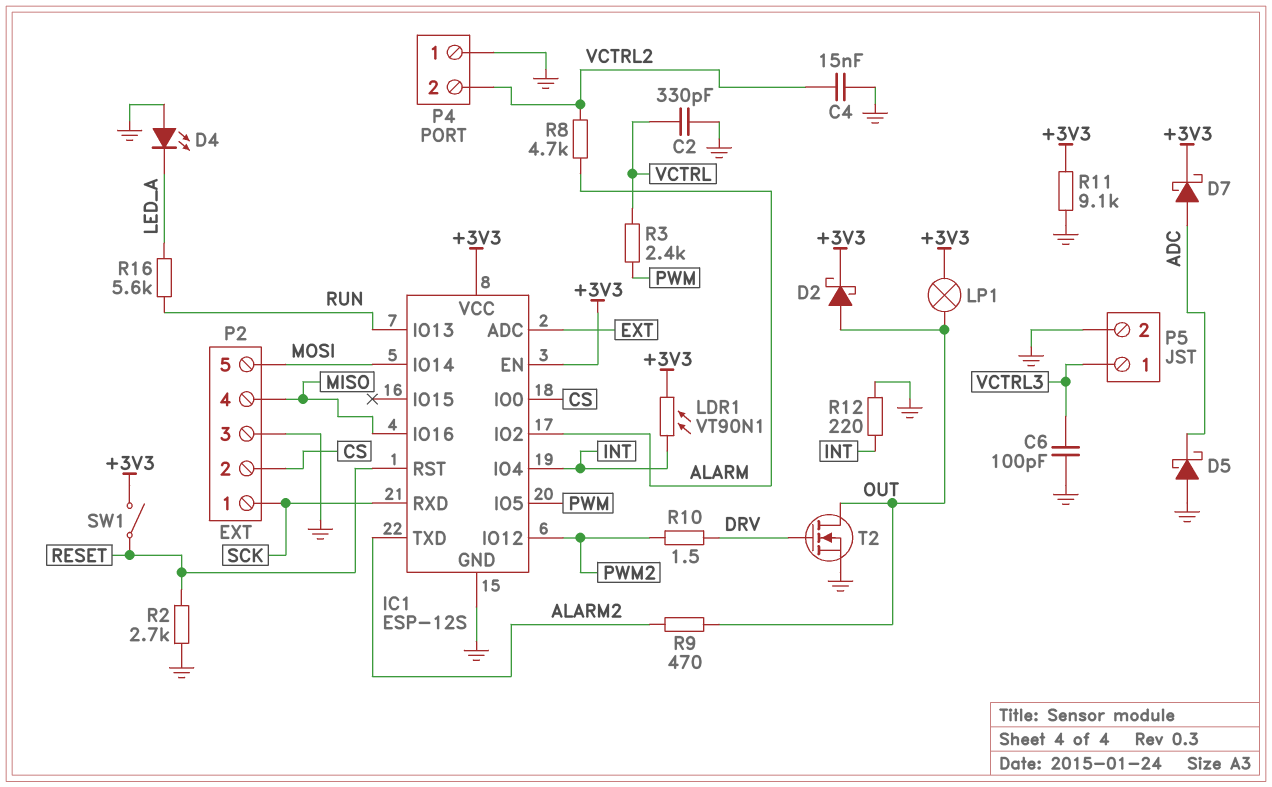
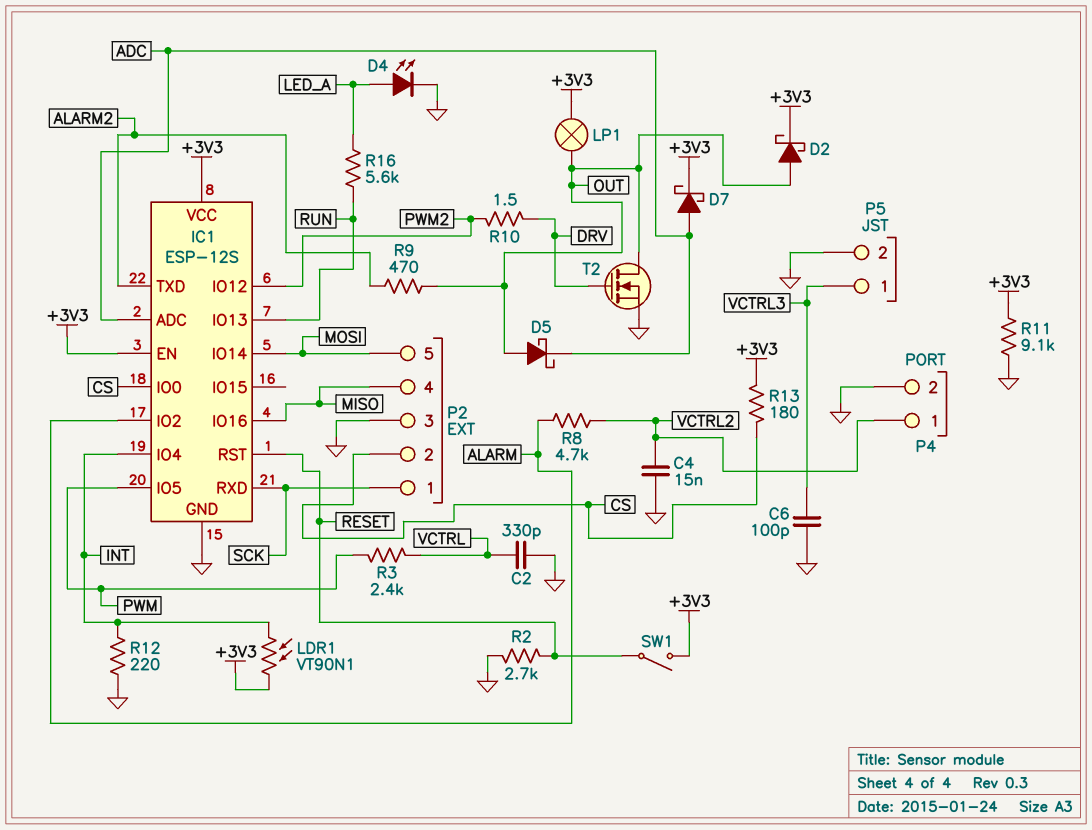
D4: LED (A GND, K LED_A) -> LED (A LED_A, K GND)
D5: schottky (A GND, K ADC) -> schottky (A OUT, K ADC)
IC1 pin ADC: EXT -> ADC
P4 pin 1: GND -> VCTRL2
P4 pin 2: VCTRL2 -> GND
R13: none -> 180 (+3V3, CS)

